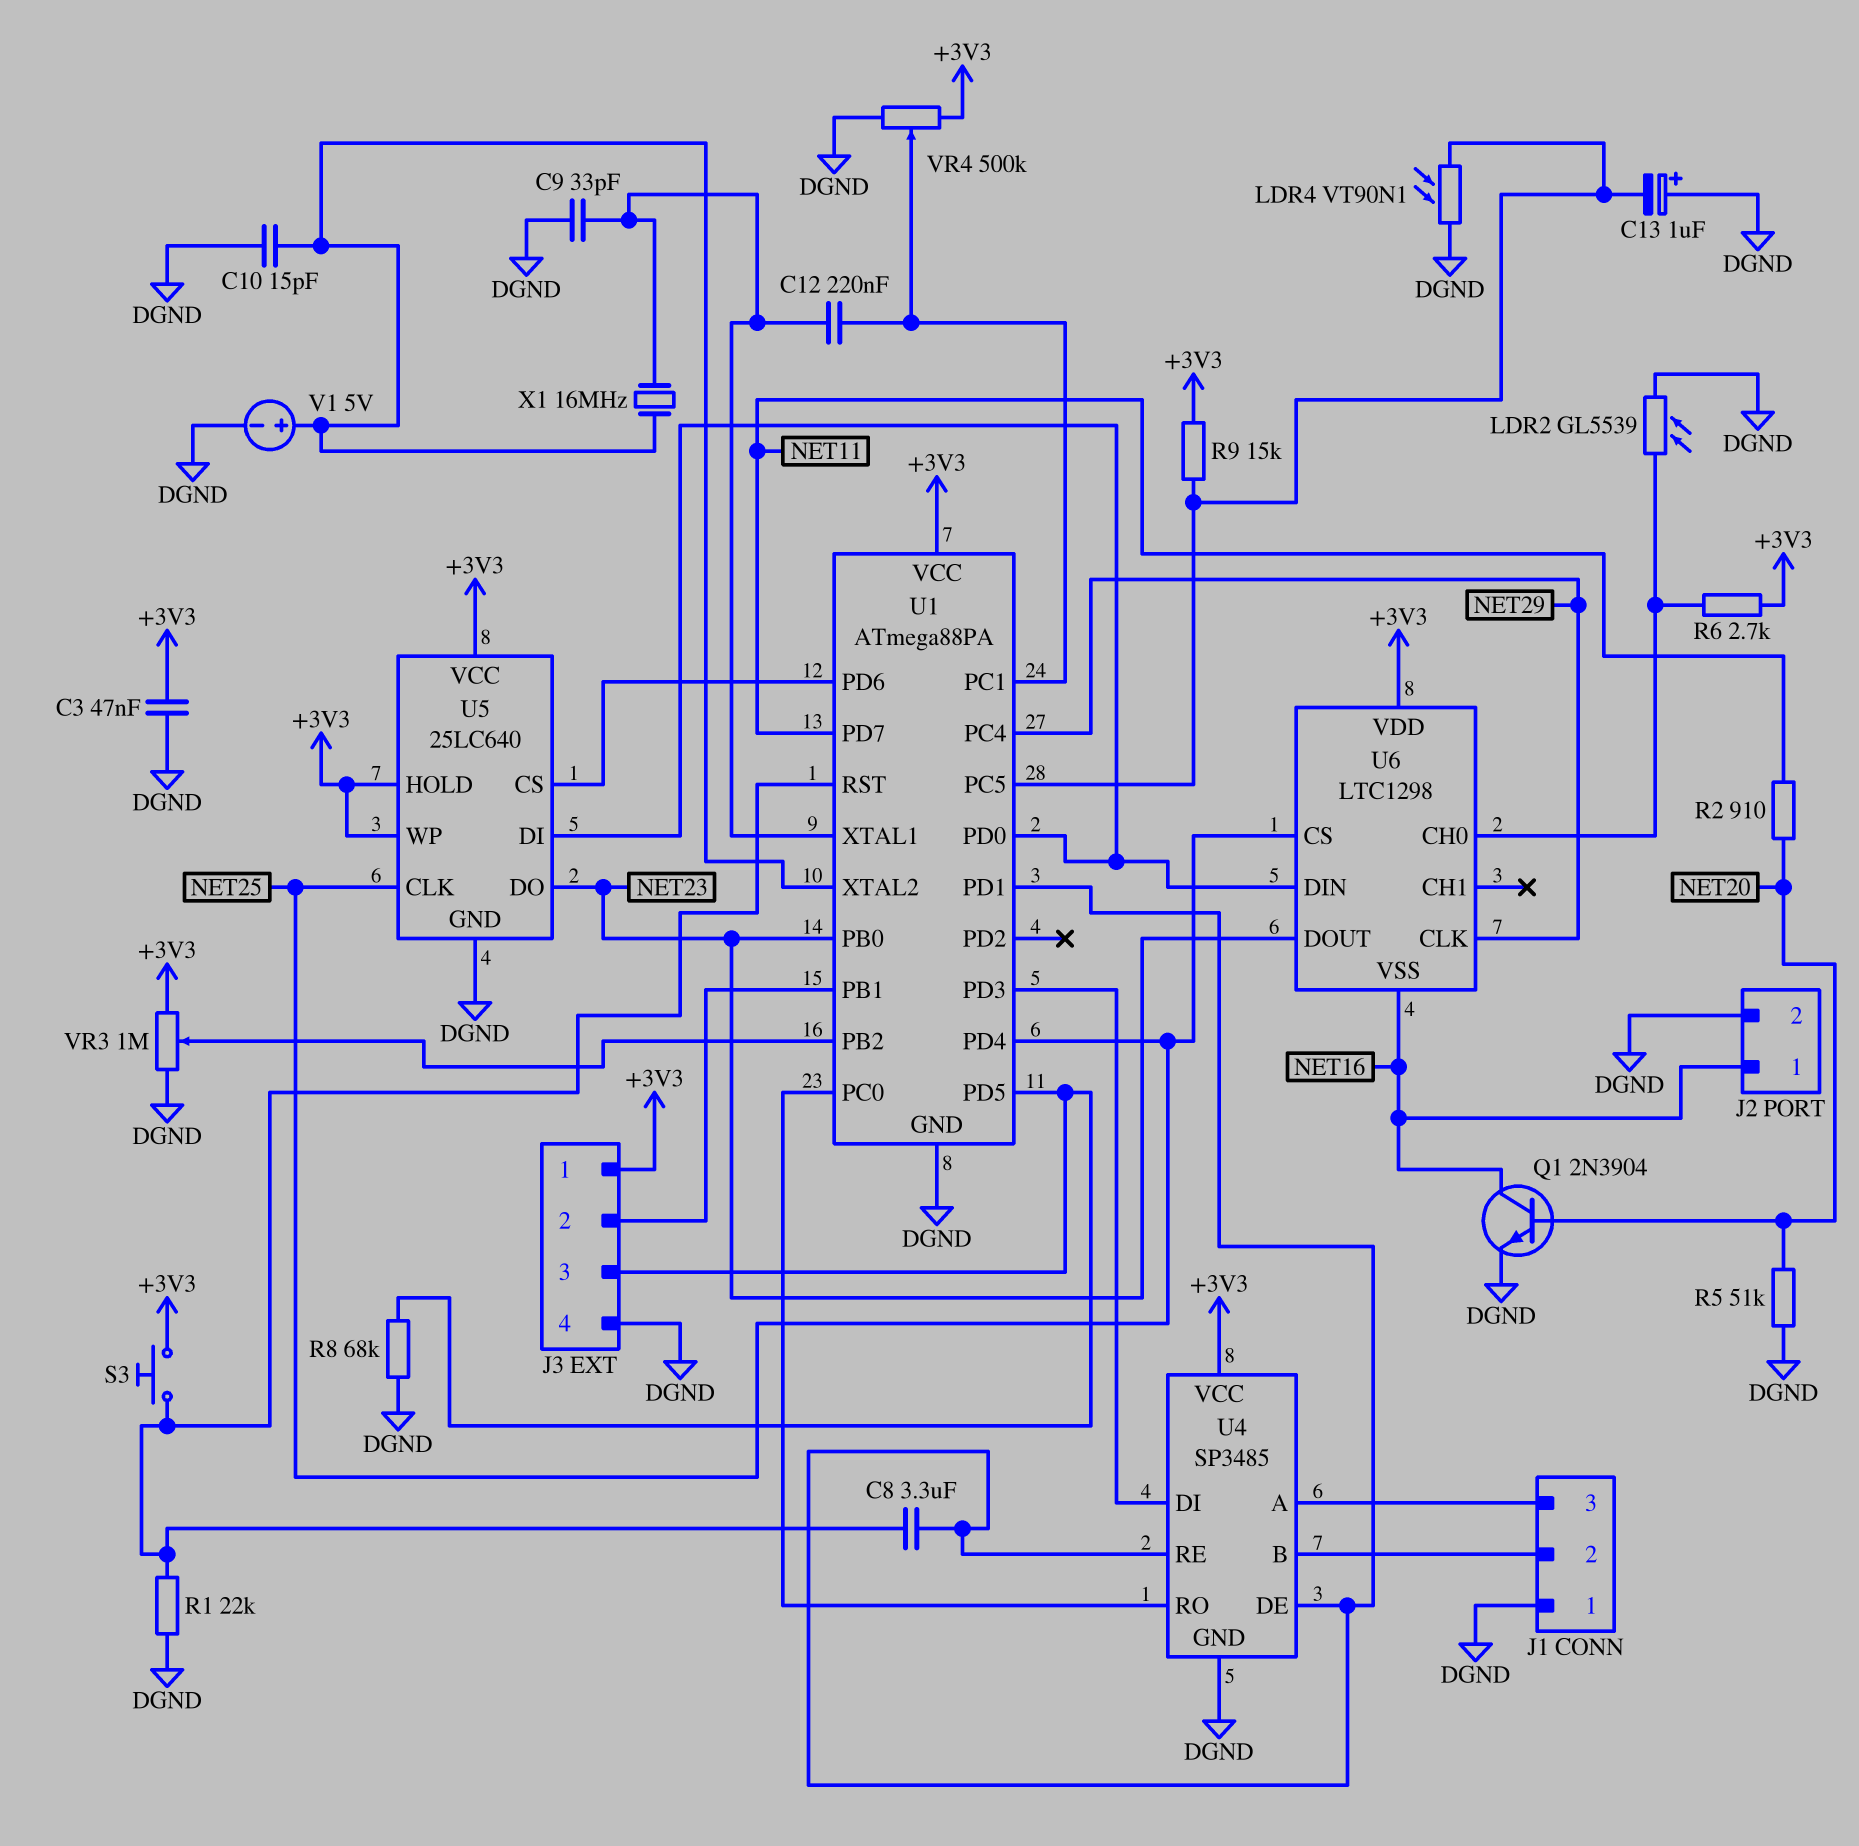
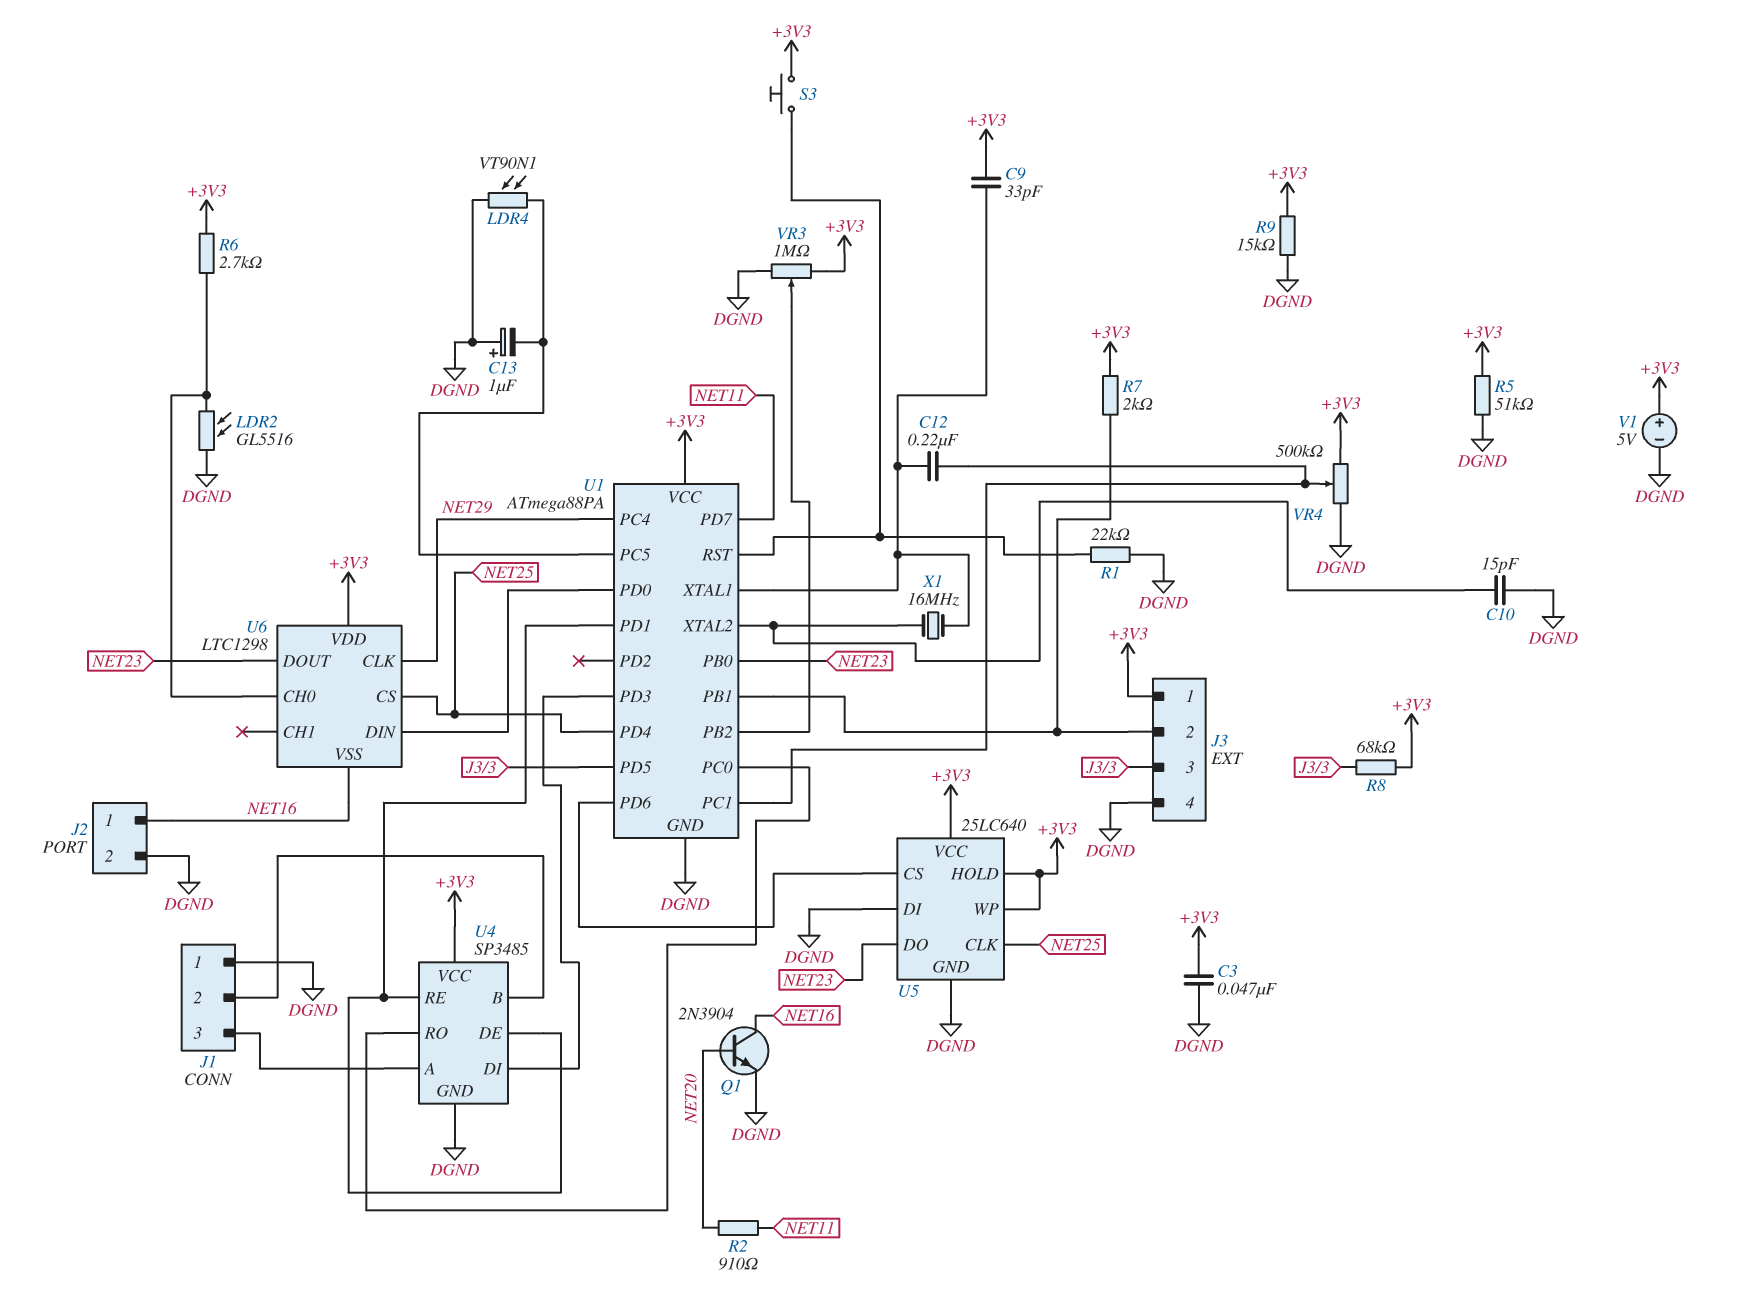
C8: 3.3uF (U1/PD1, U1/RST) -> none
C9: 33pF (DGND, U1/XTAL1) -> 33pF (+3V3, U1/XTAL1)
LDR2: GL5539 (DGND, U6/CH0) -> GL5516 (DGND, U6/CH0)
R5: 51k (DGND, NET20) -> 51k (+3V3, DGND)
R7: none -> 2k (+3V3, J3/2)
R8: 68k (DGND, J3/3) -> 68k (+3V3, J3/3)
R9: 15k (+3V3, U1/PC5) -> 15k (+3V3, DGND)
U5 pin DI: U1/PD0 -> DGND
V1: 5V (plus U1/XTAL2, minus DGND) -> 5V (plus +3V3, minus DGND)

